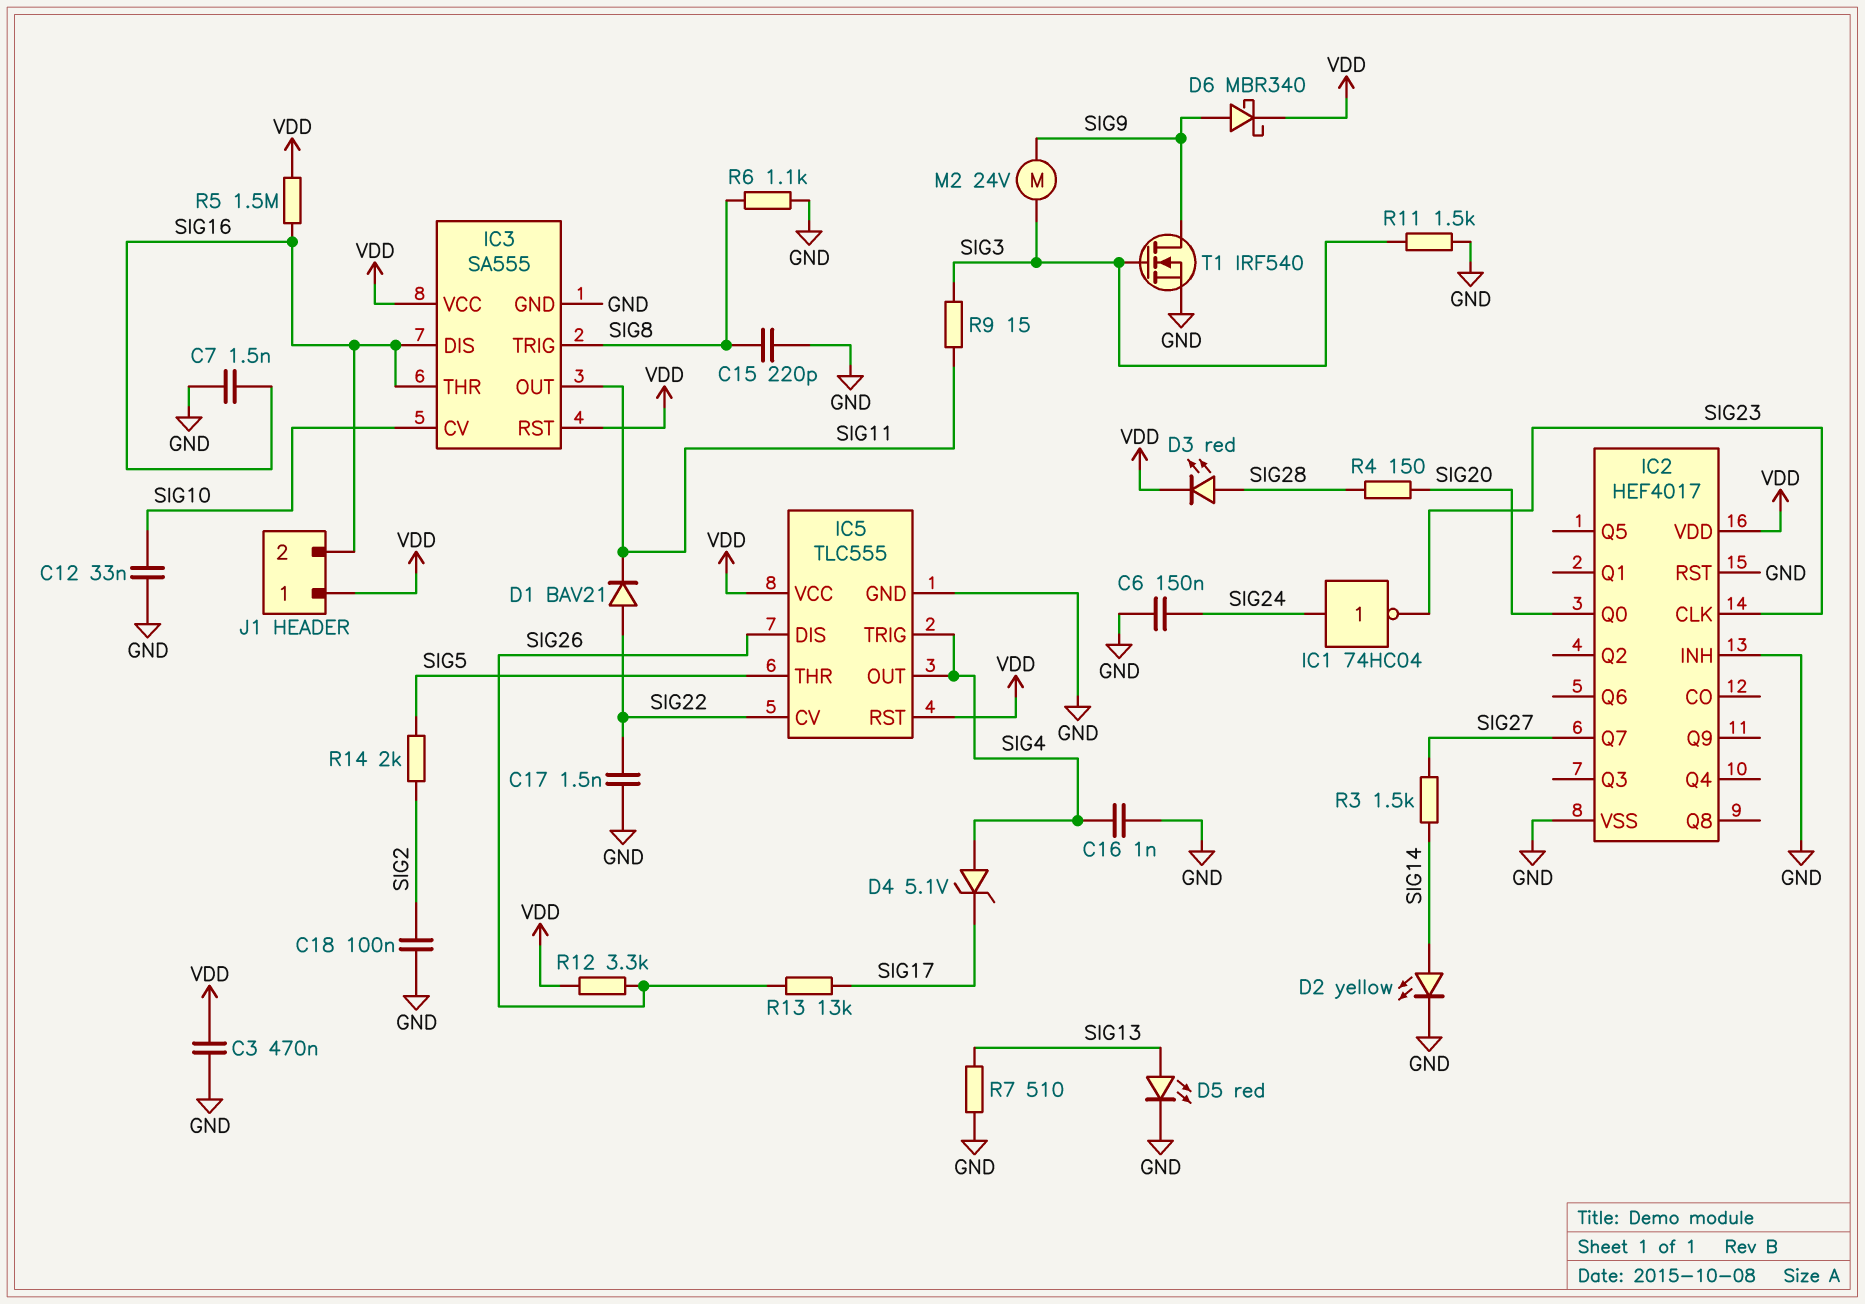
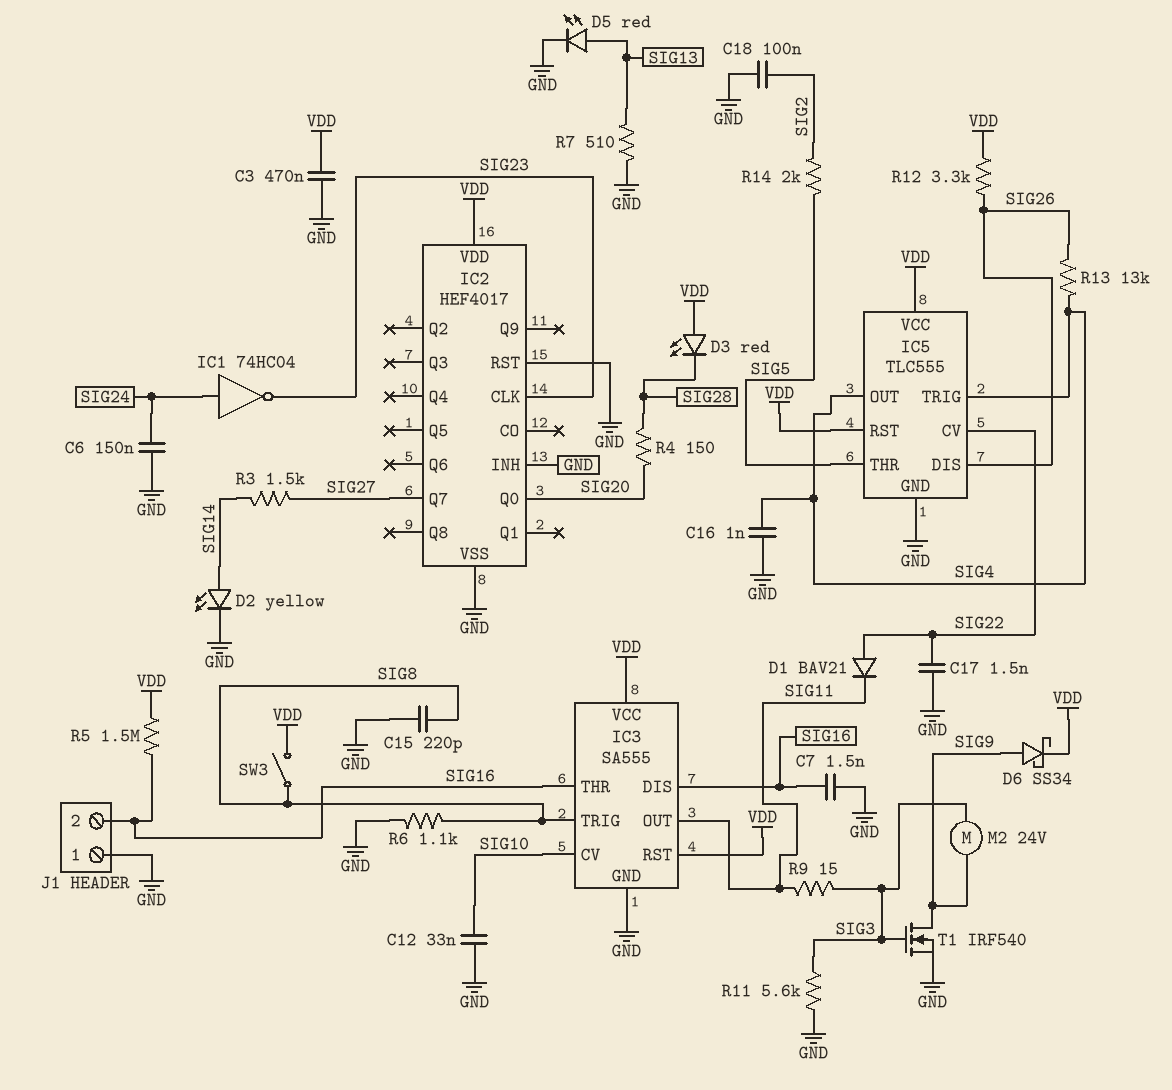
D3: LED red (A SIG28, K VDD) -> LED red (A VDD, K SIG28)
D4: zener 5.1V (A SIG4, K SIG17) -> none
D6: schottky MBR340 (A SIG9, K VDD) -> schottky SS34 (A SIG9, K VDD)
J1 pin 1: VDD -> GND
R11: 1.5k (GND, SIG3) -> 5.6k (GND, SIG3)
R13: 13k (SIG17, SIG26) -> 13k (SIG4, SIG26)
SW3: none -> switch (SIG8, VDD)

